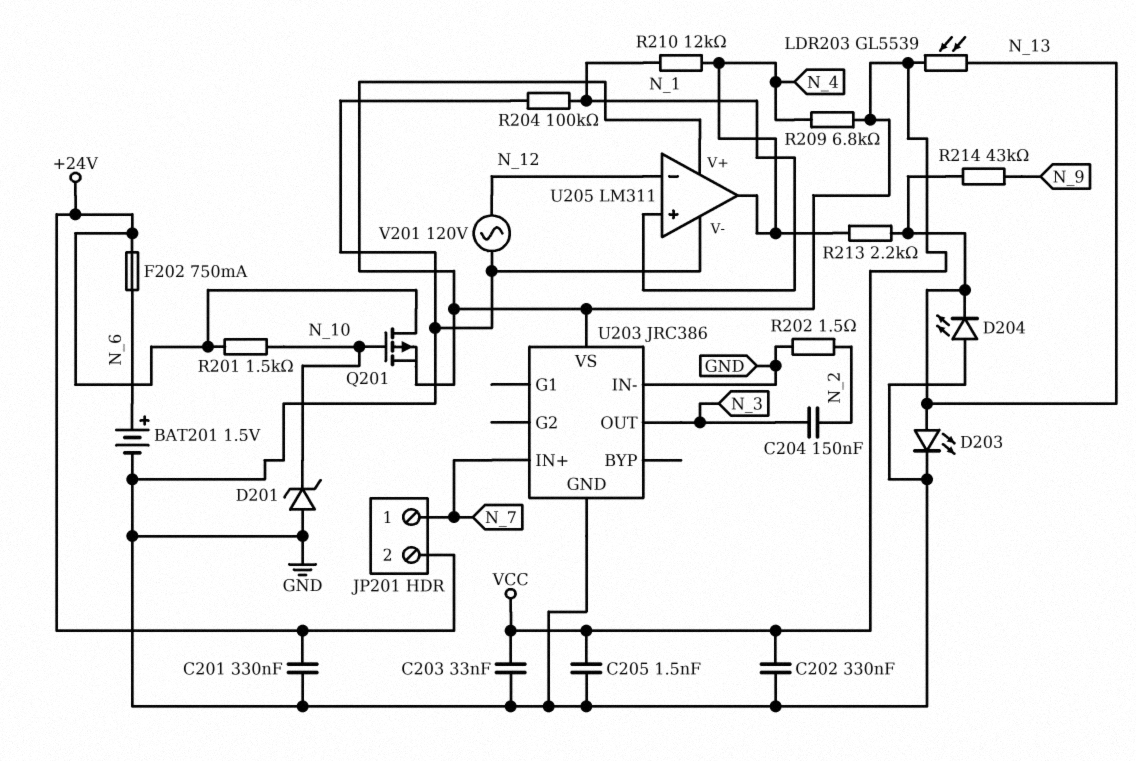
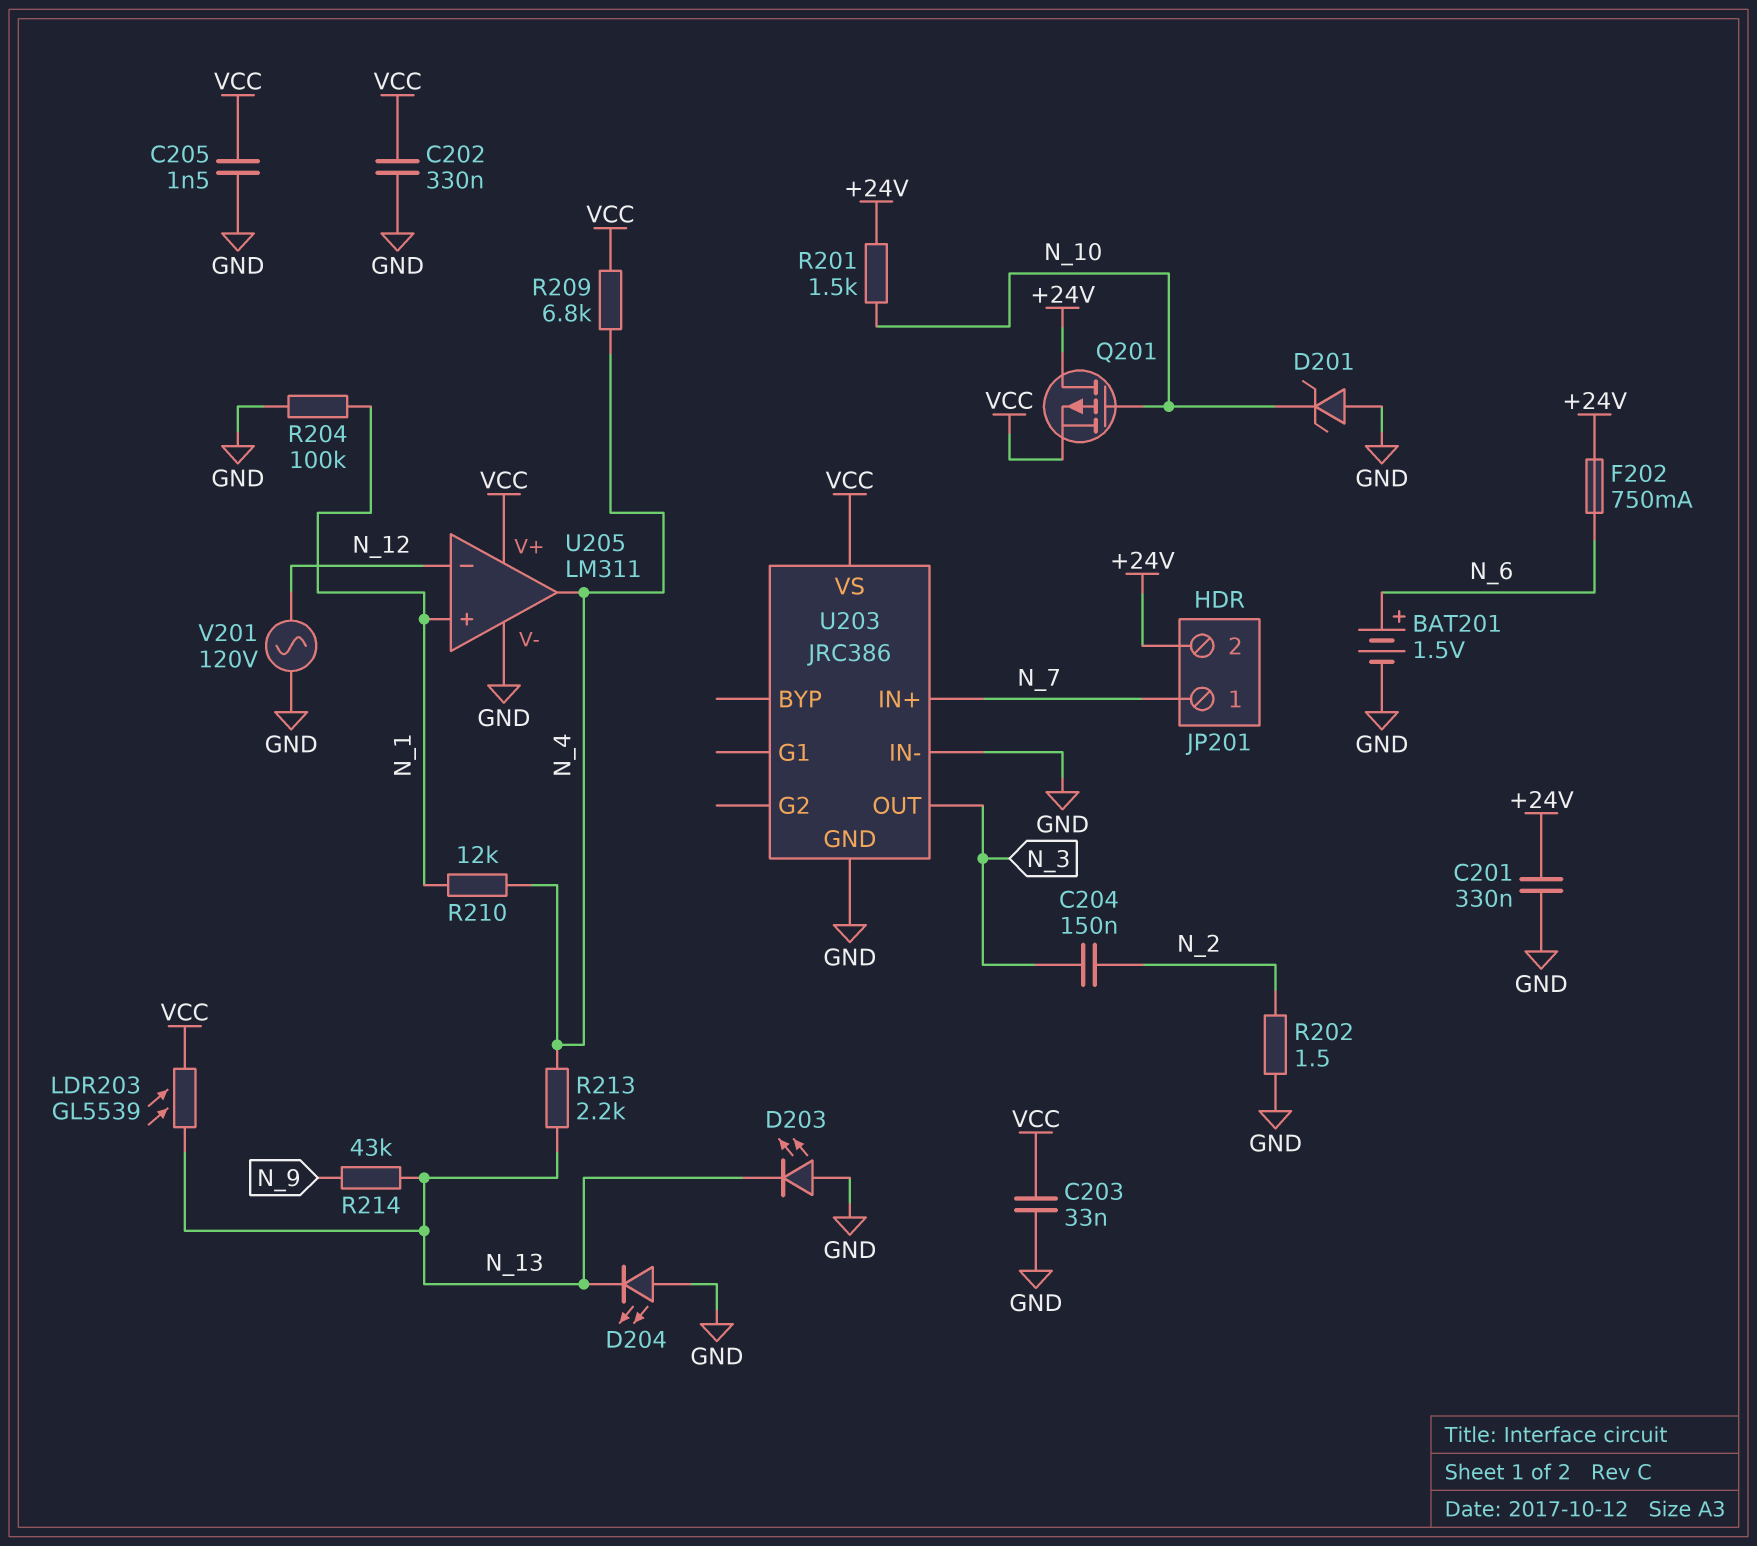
D203: LED (A N_13, K GND) -> LED (A GND, K N_13)

